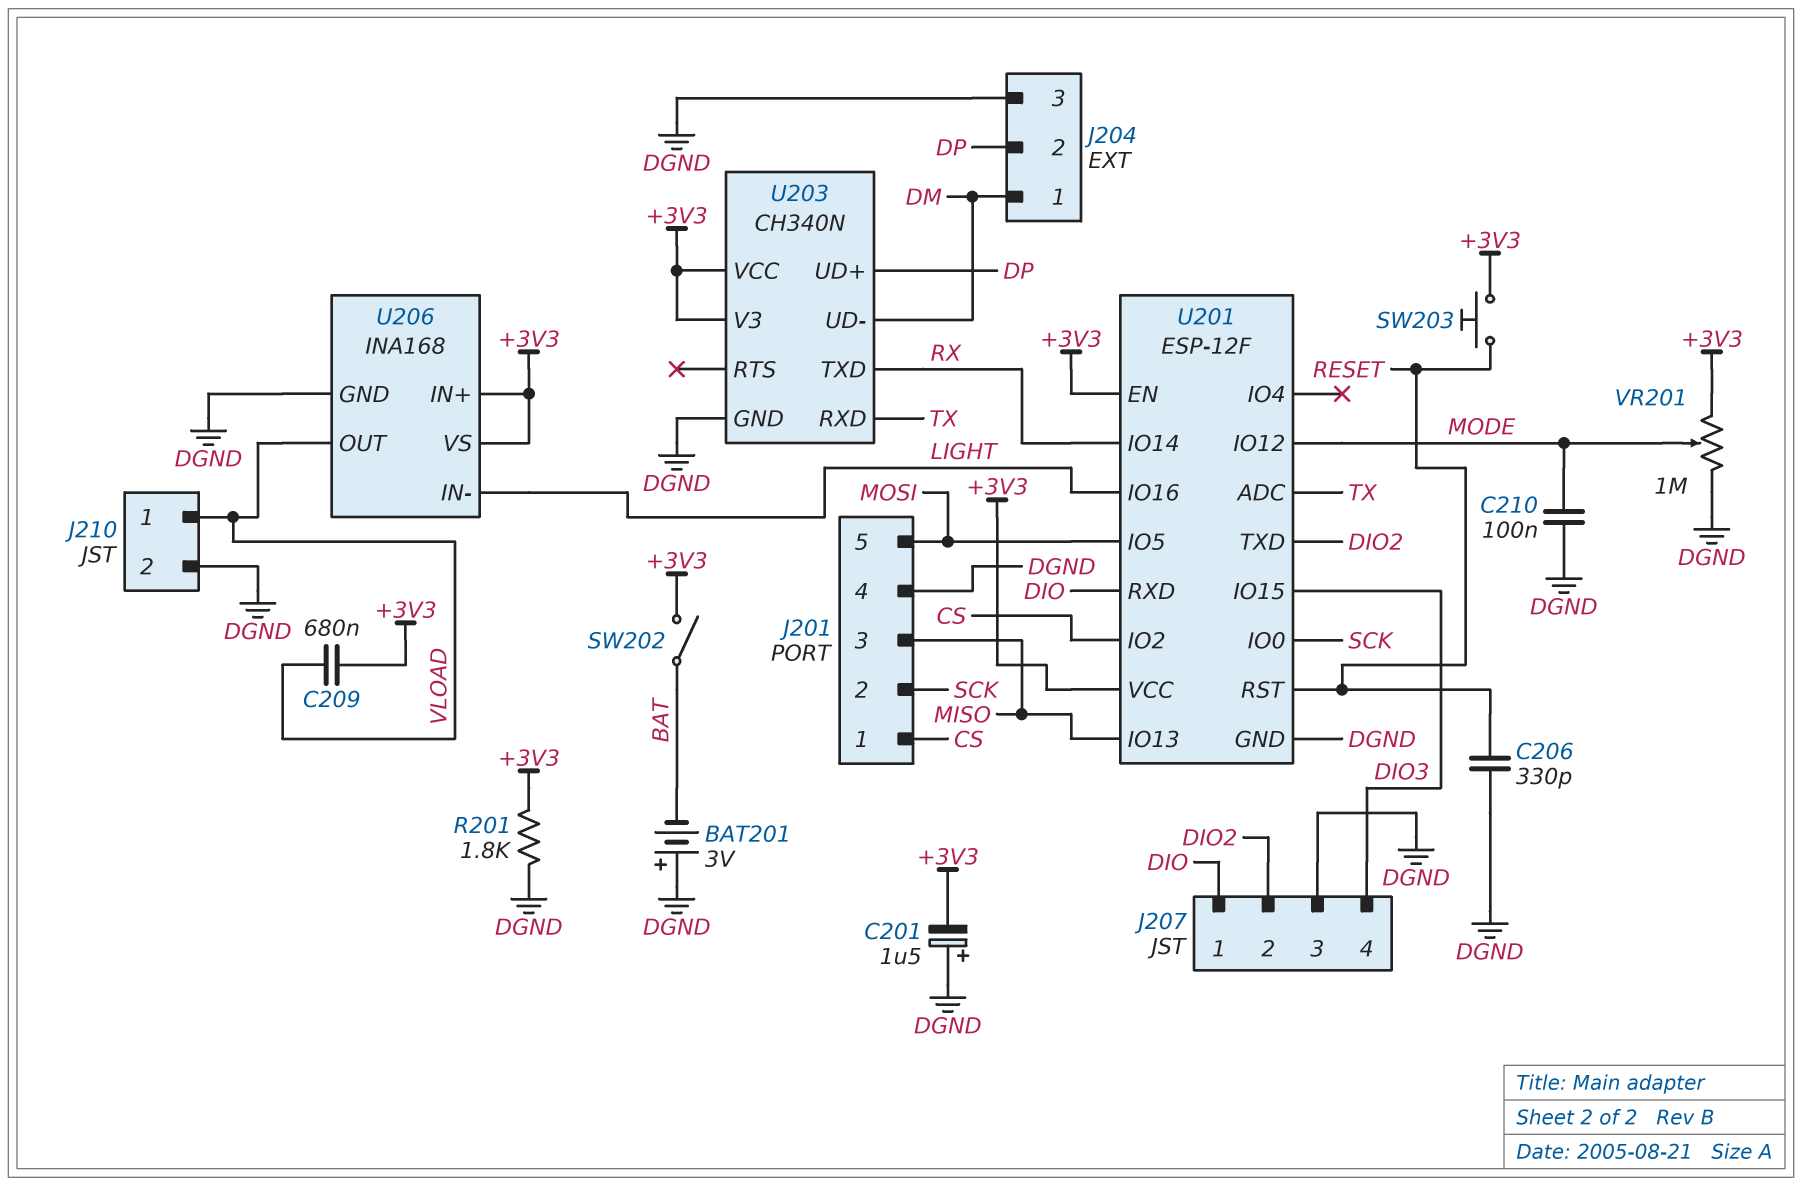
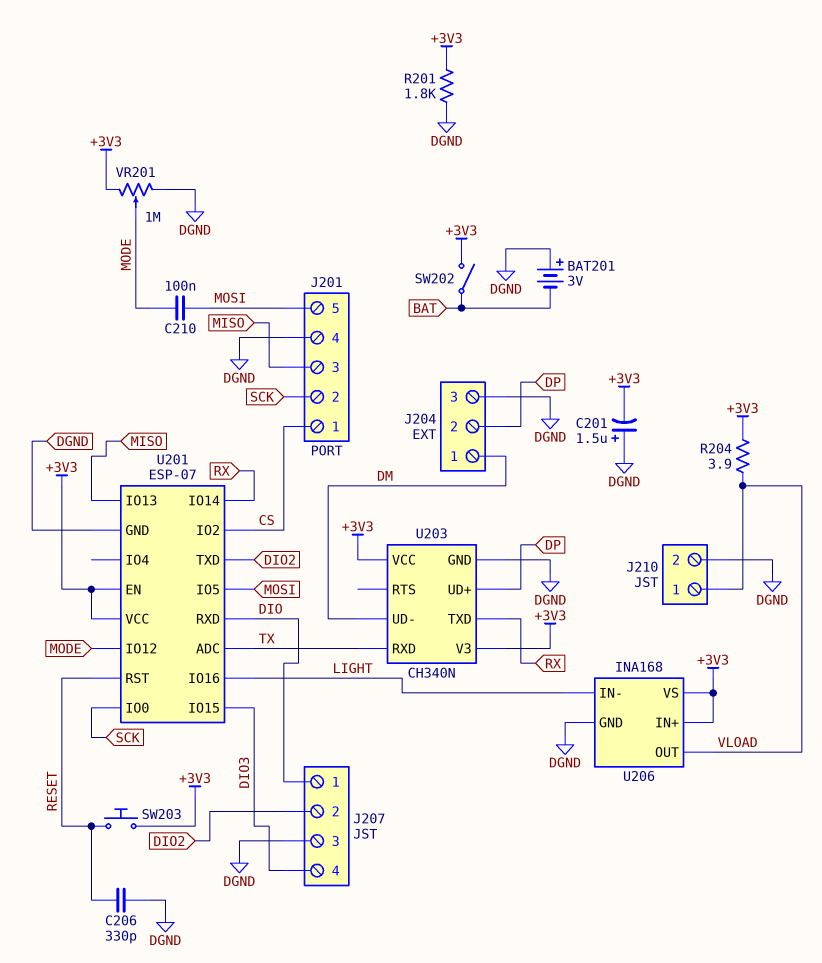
C209: 680nF (+3V3, VLOAD) -> none
C210: 100nF (DGND, MODE) -> 100nF (MODE, MOSI)
R204: none -> 3.9 (+3V3, VLOAD)
U201: ESP-12F -> ESP-07

